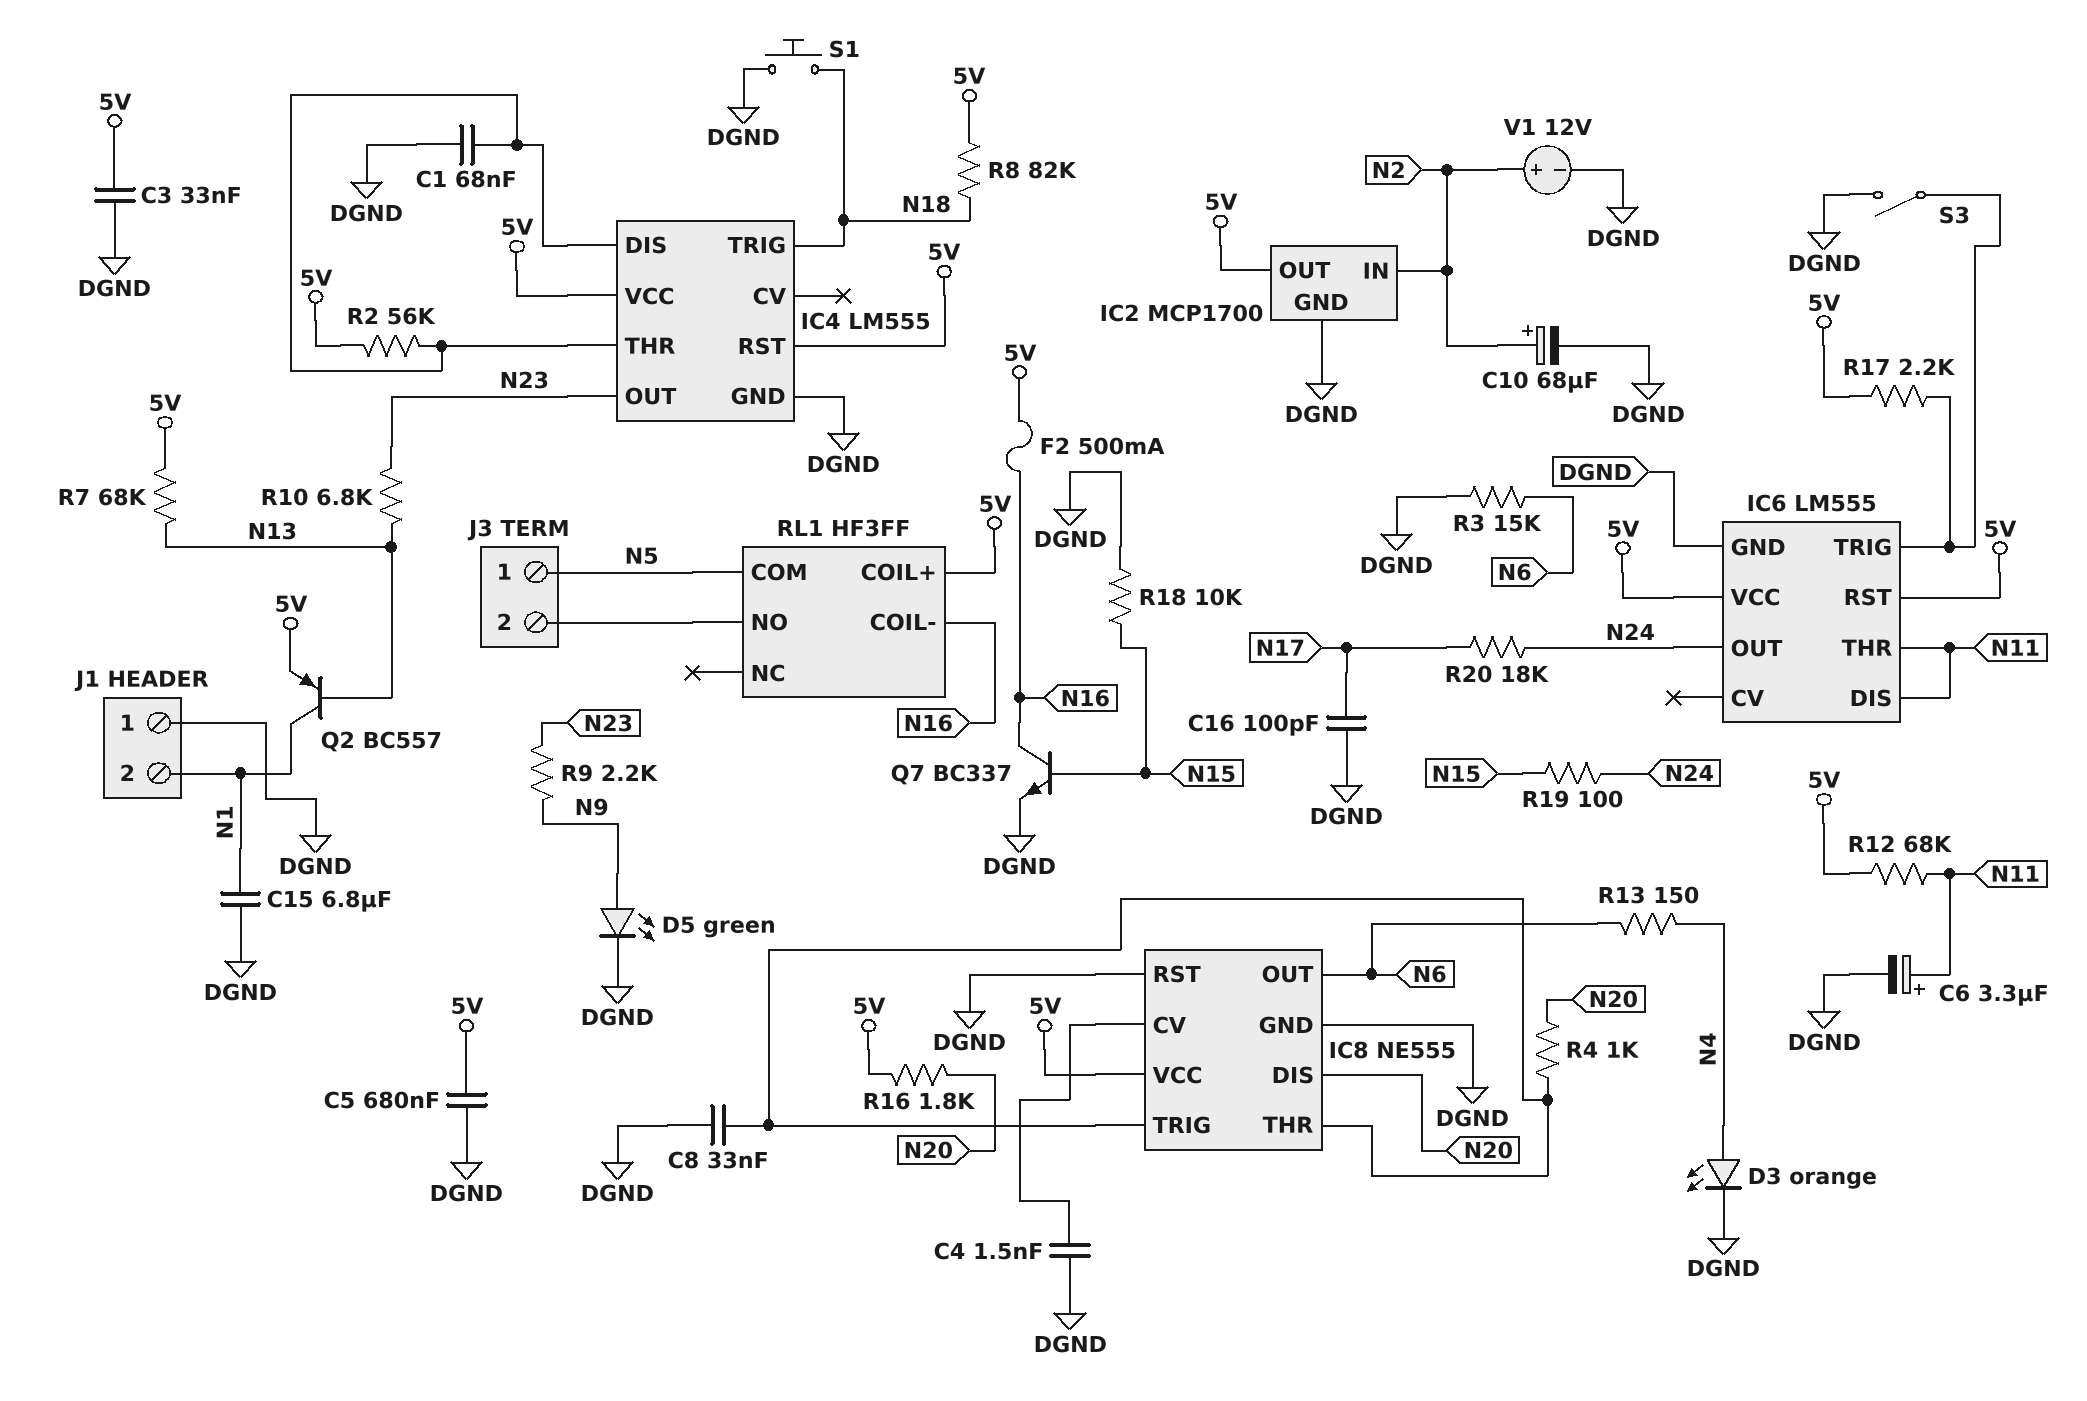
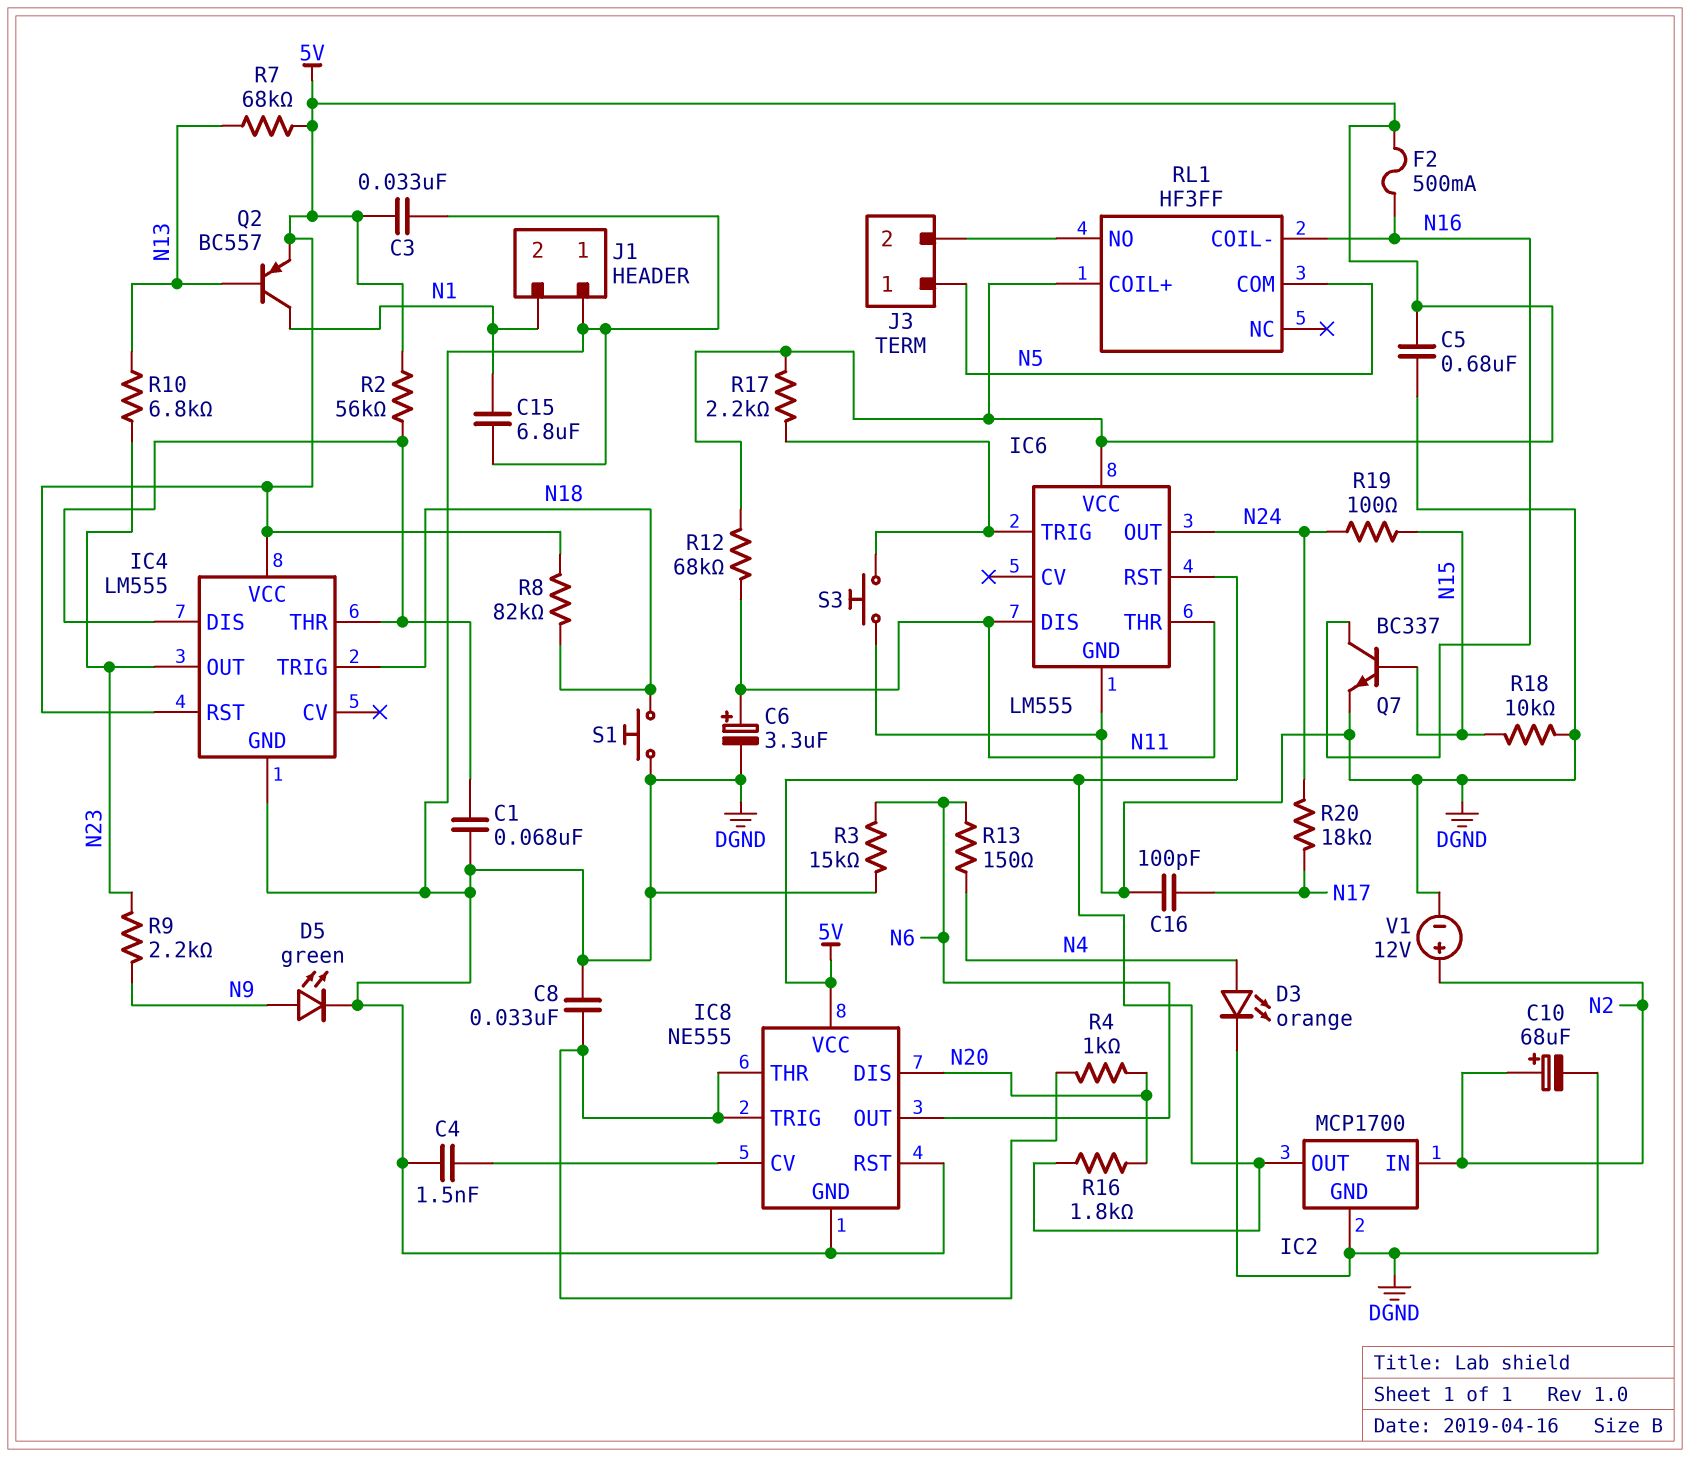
S3: switch (DGND, IC6/TRIG) -> button (DGND, IC6/TRIG)

